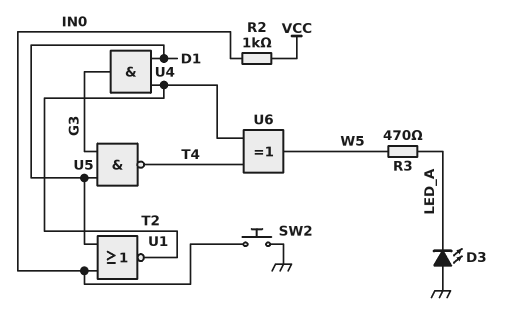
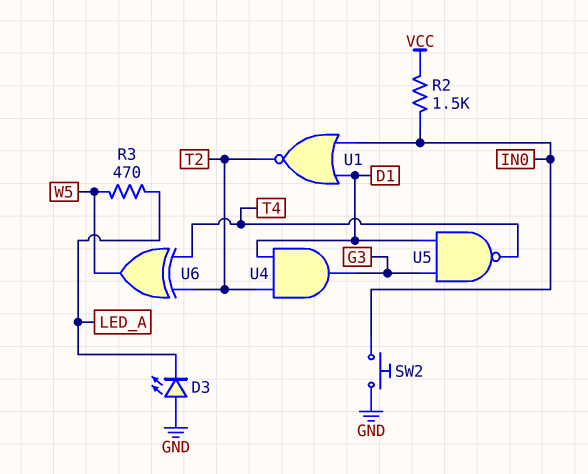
R2: 1k (IN0, VCC) -> 1.5k (IN0, VCC)

